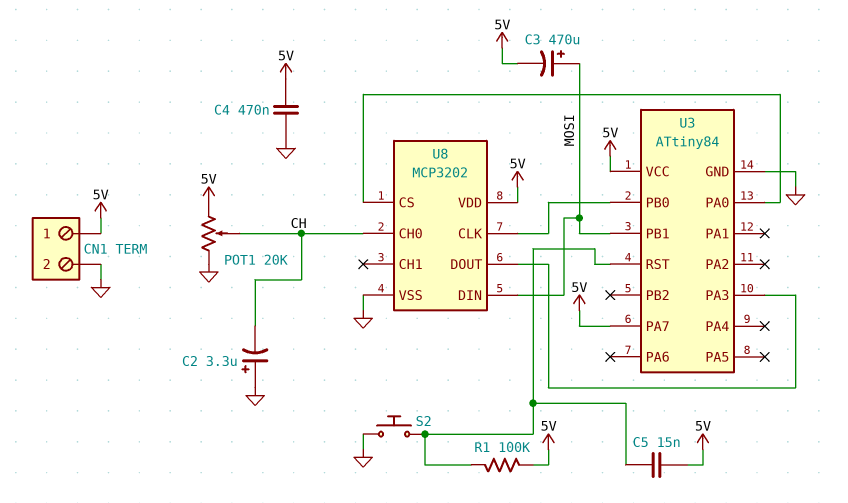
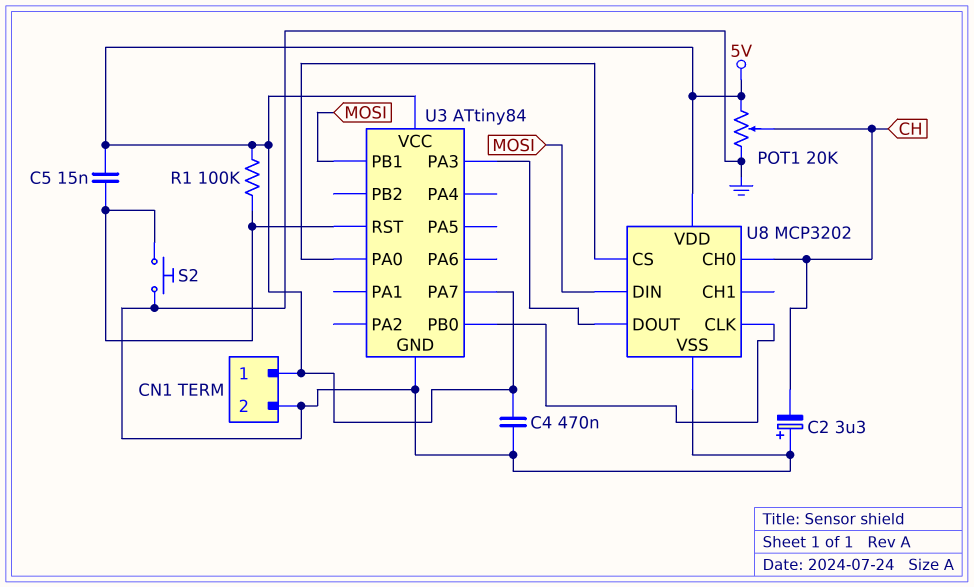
C3: 470uF (plus MOSI, minus 5V) -> none

